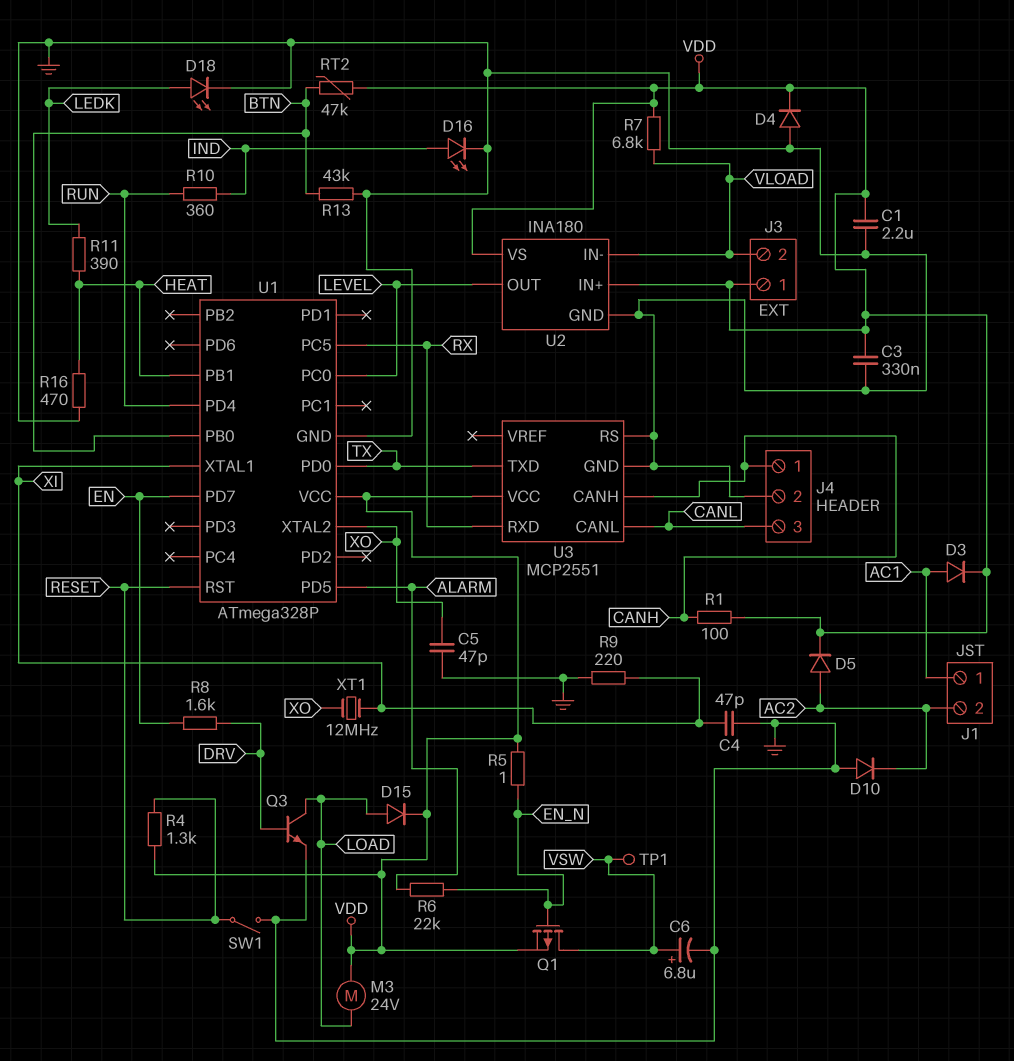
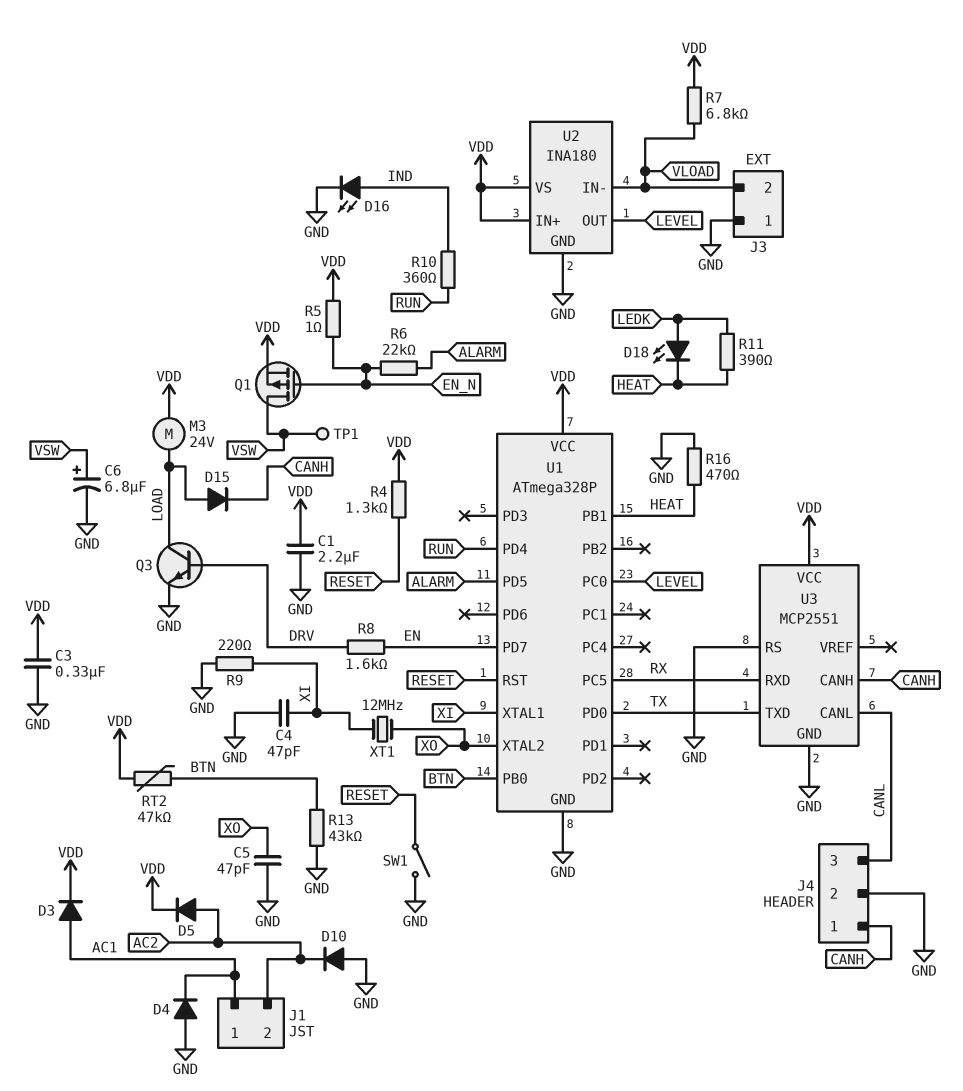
D4: diode (A GND, K VDD) -> diode (A GND, K AC1)
D15: diode (A LOAD, K VDD) -> diode (A LOAD, K CANH)
D18: LED (A LEDK, K GND) -> LED (A LEDK, K HEAT)
J3 pin 1: VDD -> GND
R1: 100 (CANH, VDD) -> none

